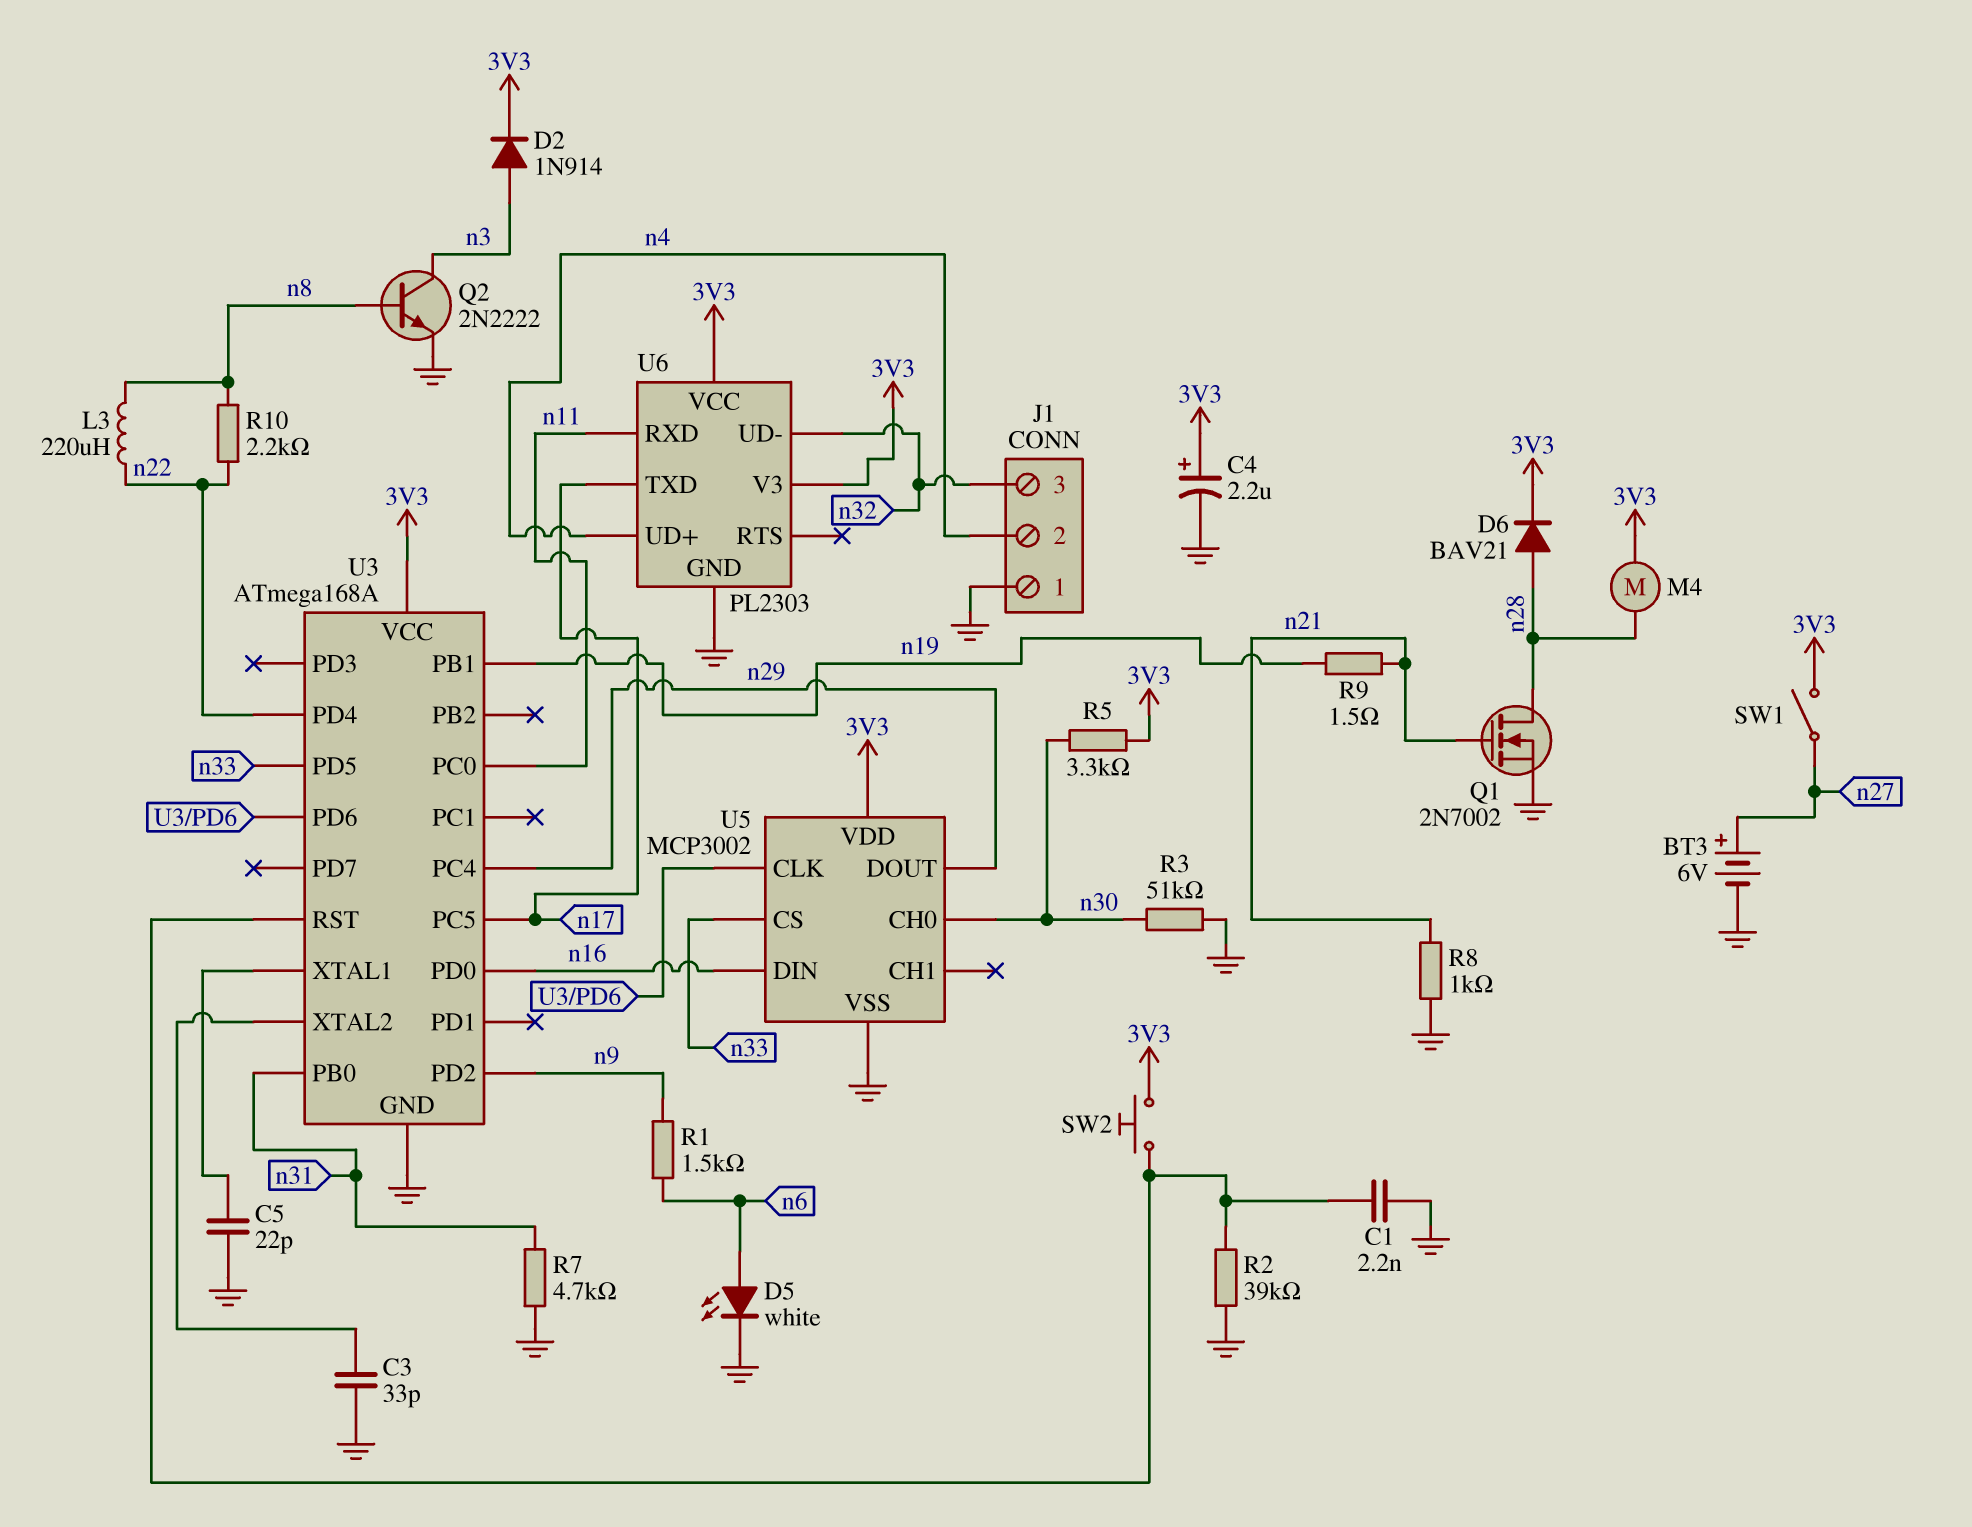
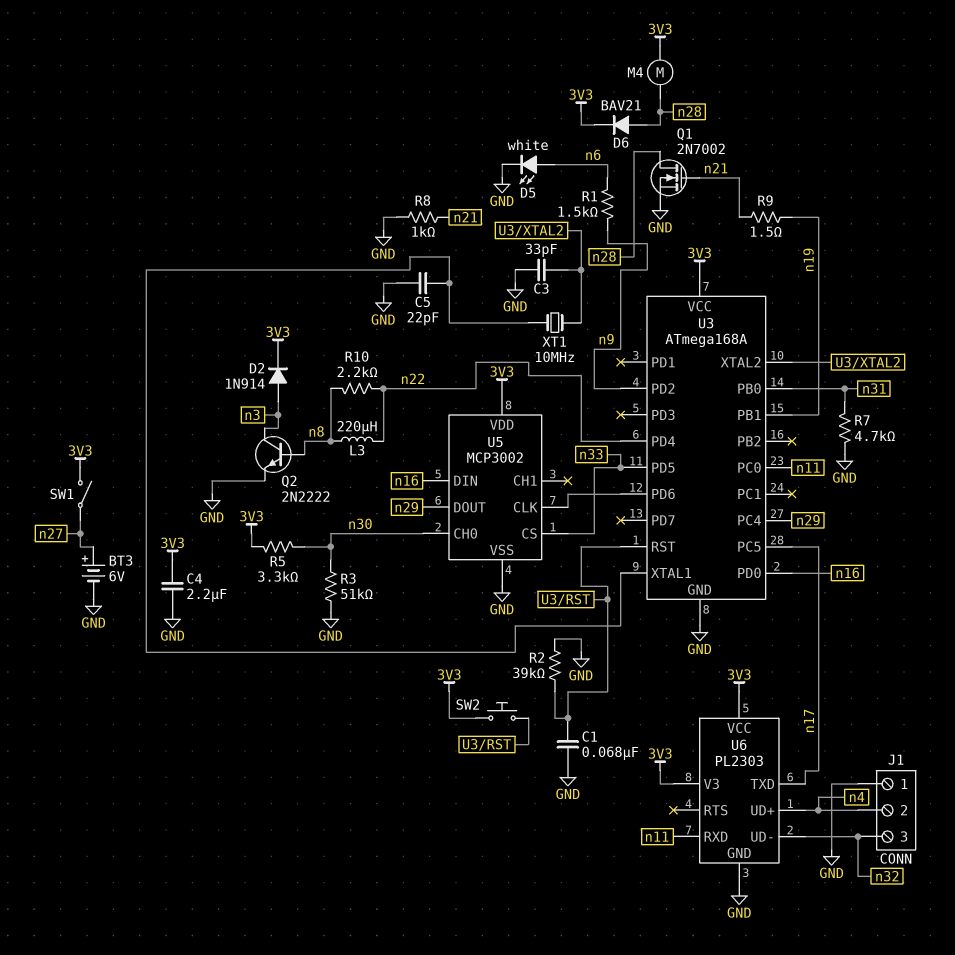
C1: 2.2nF (GND, U3/RST) -> 68nF (GND, U3/RST)
C4: 2.2uF (plus 3V3, minus GND) -> 2.2uF (3V3, GND)
XT1: none -> 10MHz (U3/XTAL1, U3/XTAL2)

